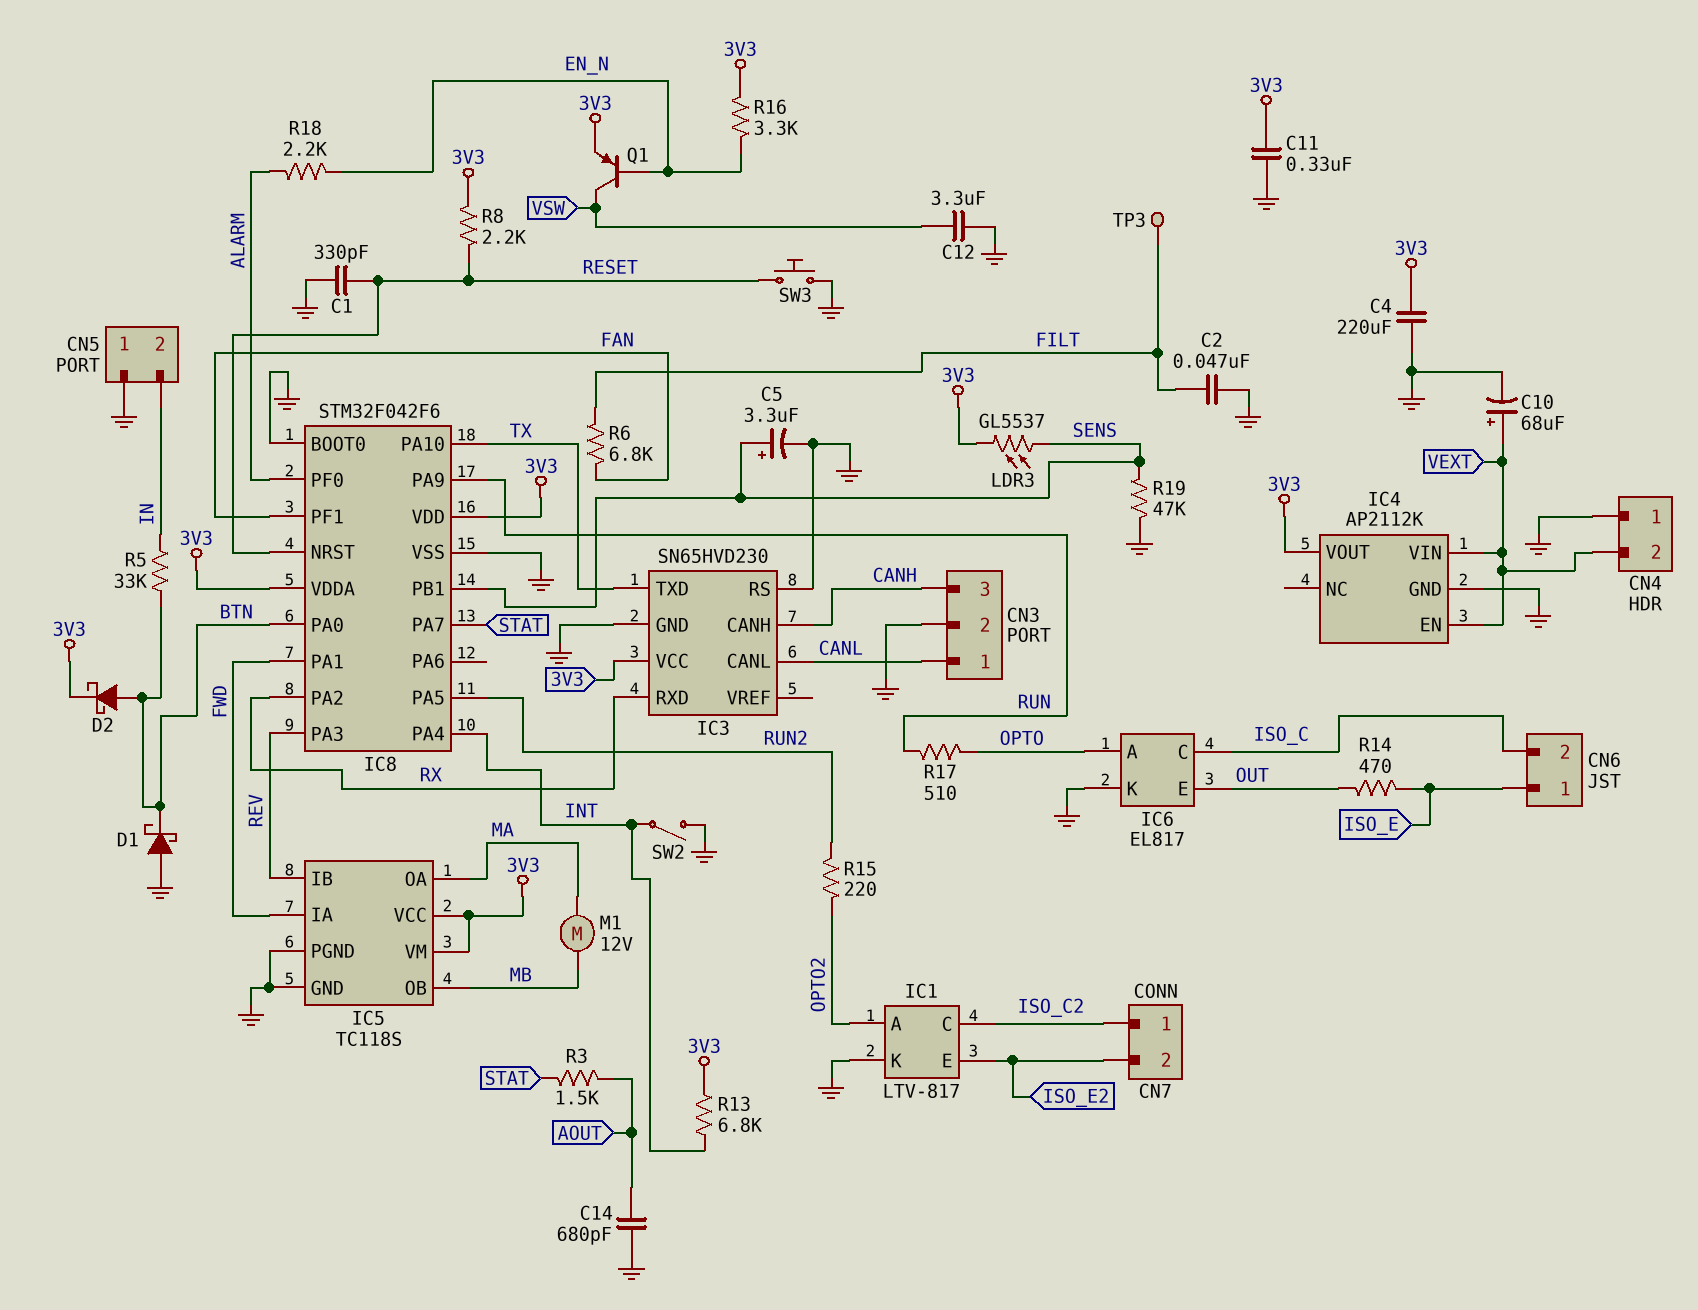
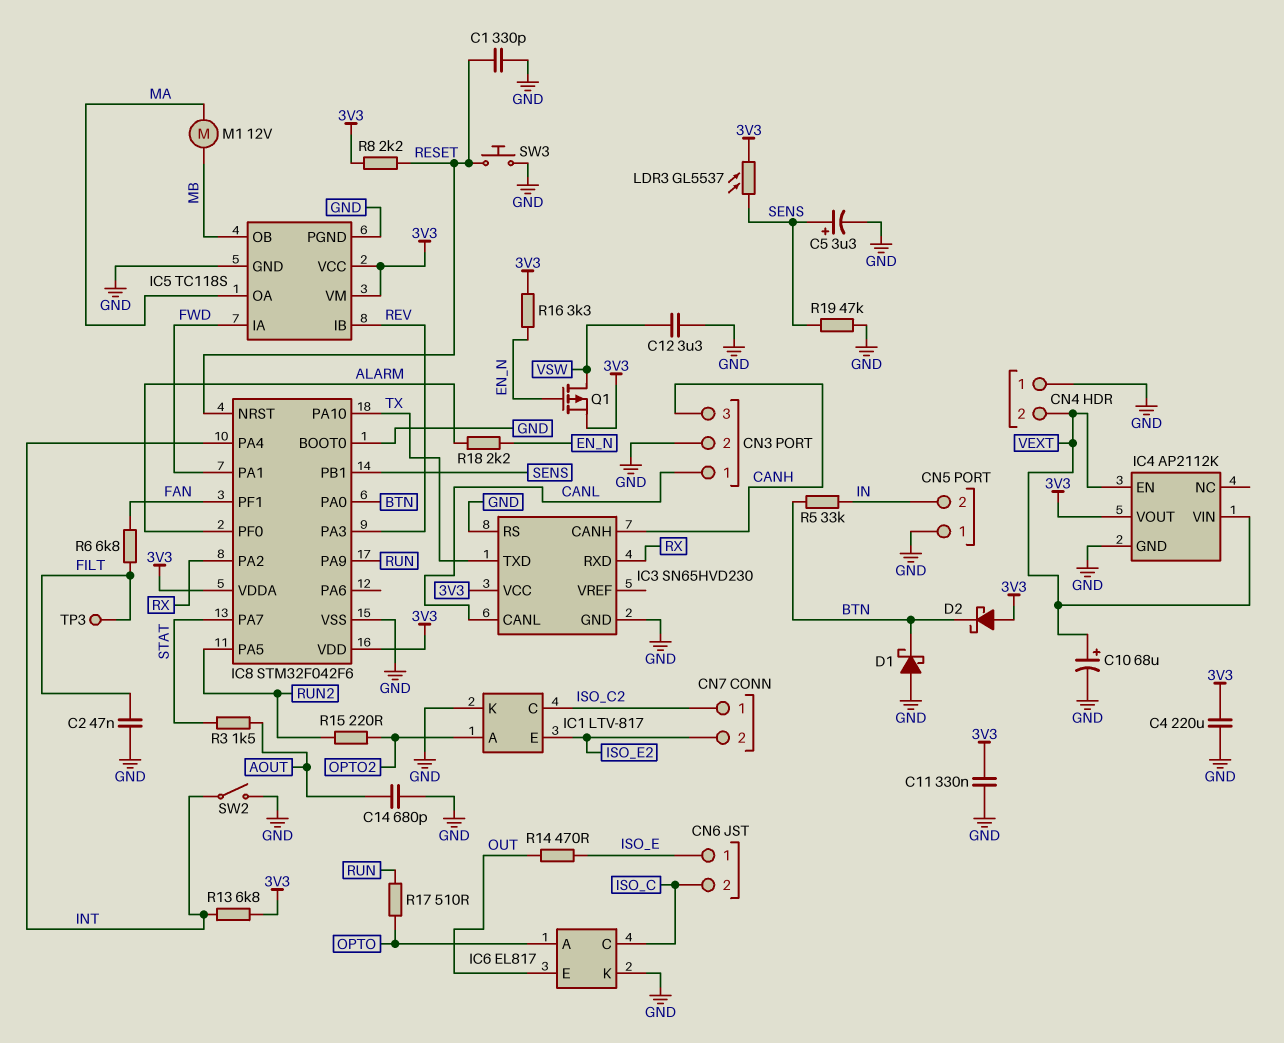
D2: schottky (A BTN, K 3V3) -> schottky (A 3V3, K BTN)
Q1: PNP (B EN_N, C VSW, E 3V3) -> PMOS (G EN_N, D VSW, S 3V3)

